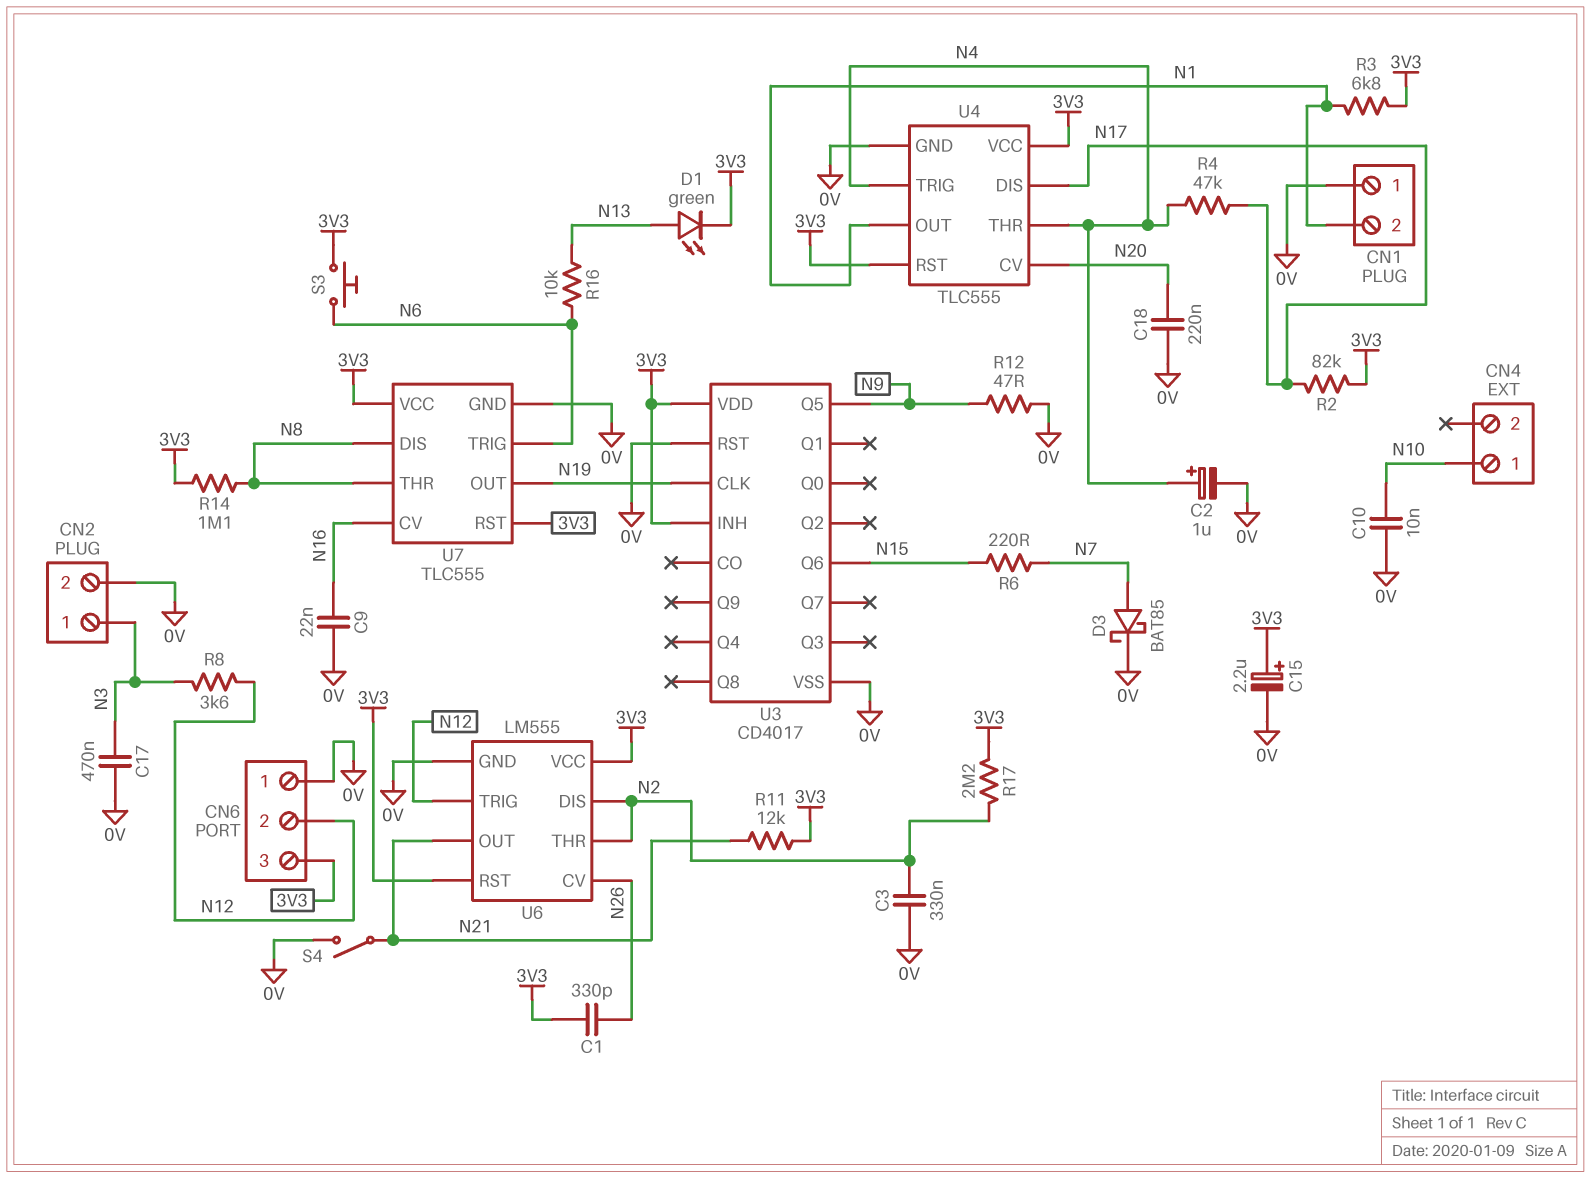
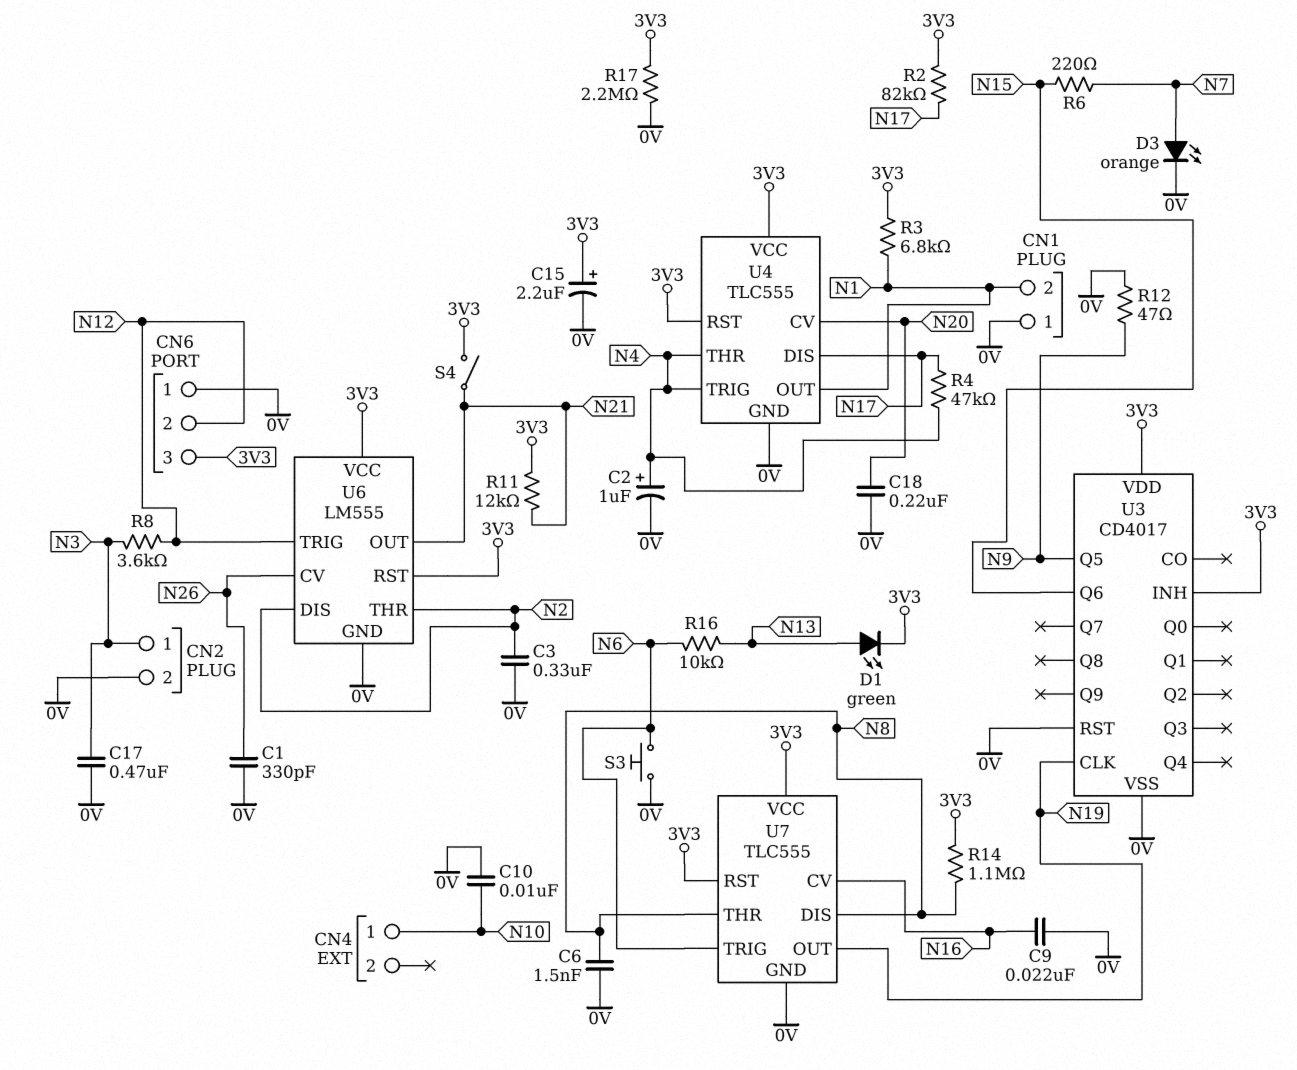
C1: 330pF (3V3, N26) -> 330pF (0V, N26)
C6: none -> 1.5nF (0V, N8)
D3: schottky BAT85 (A N7, K 0V) -> LED orange (A N7, K 0V)
R17: 2.2M (3V3, N2) -> 2.2M (0V, 3V3)
S3: button (3V3, N6) -> button (0V, N6)
S4: switch (0V, N21) -> switch (3V3, N21)

